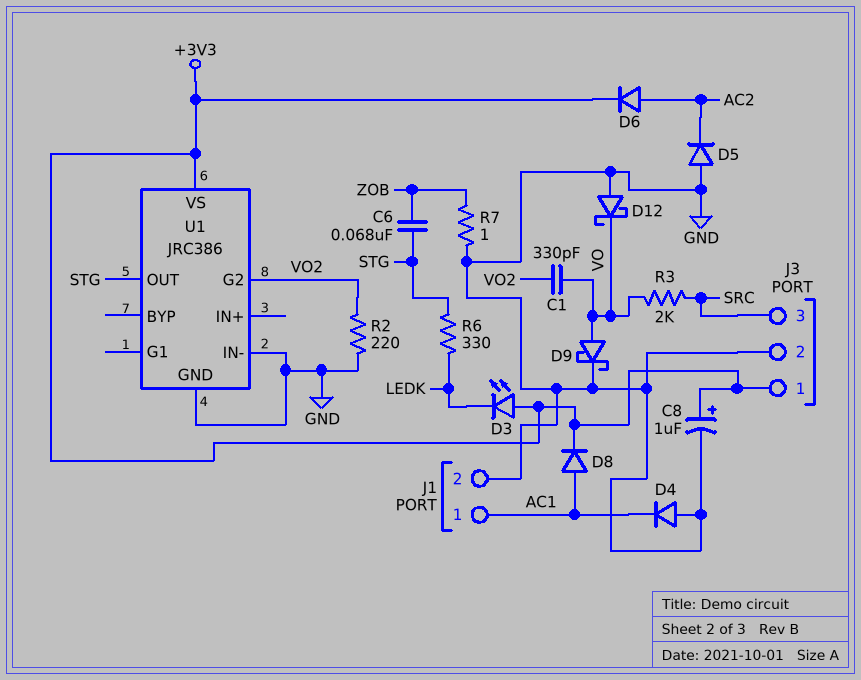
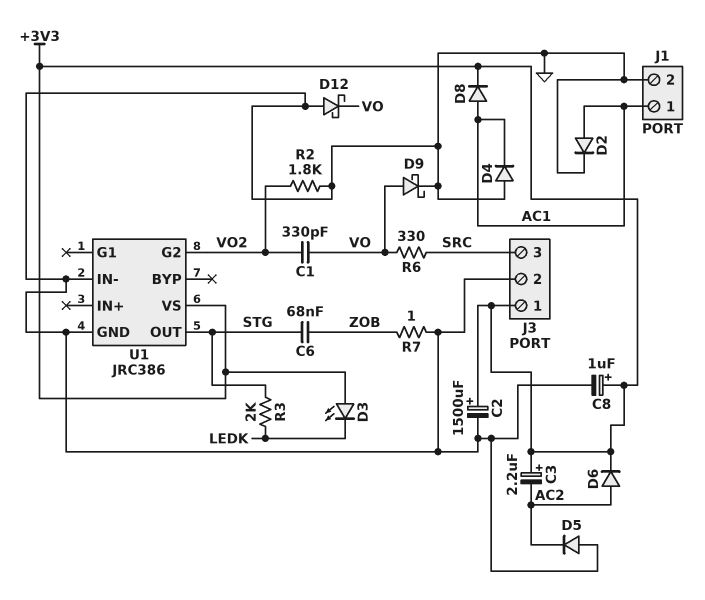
C2: none -> 1500uF (plus +3V3, minus GND)
C3: none -> 2.2uF (plus +3V3, minus AC2)
D2: none -> diode (A AC1, K GND)
R2: 220 (GND, VO2) -> 1.8k (GND, VO2)
R3: 2k (SRC, VO) -> 2k (LEDK, STG)
R6: 330 (LEDK, STG) -> 330 (SRC, VO)

